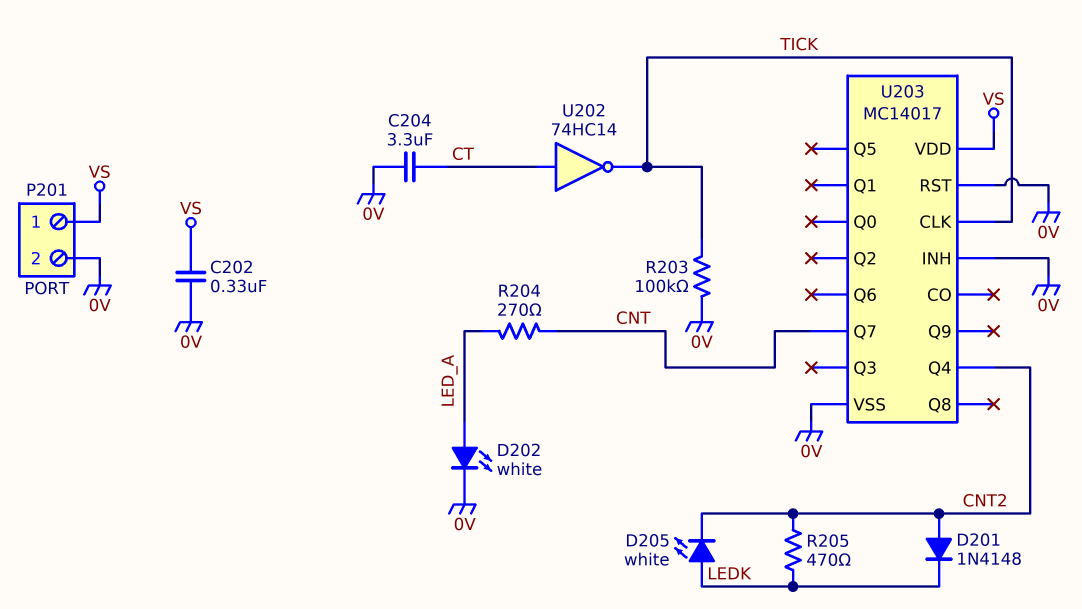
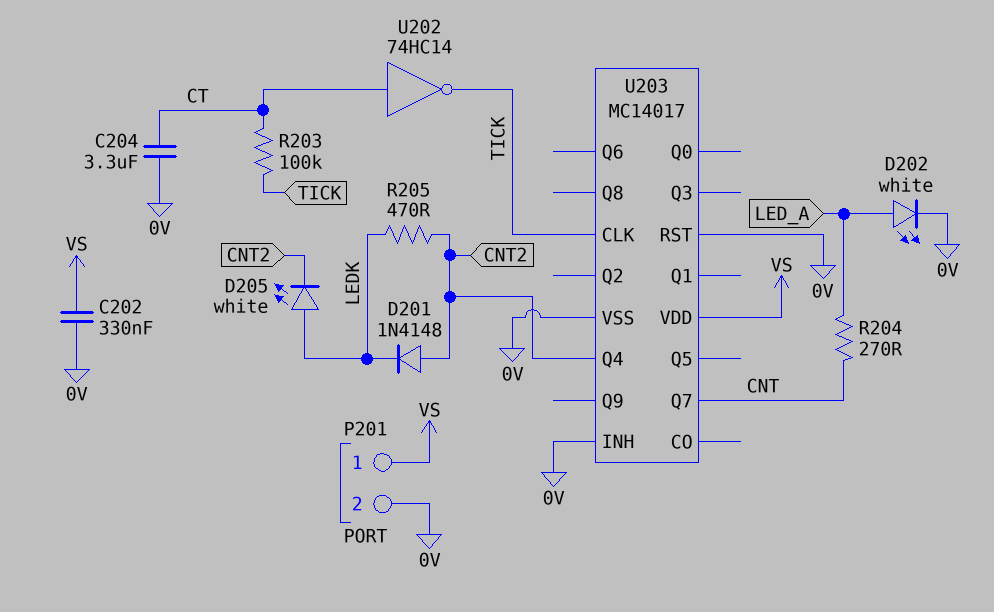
R203: 100k (0V, TICK) -> 100k (CT, TICK)

